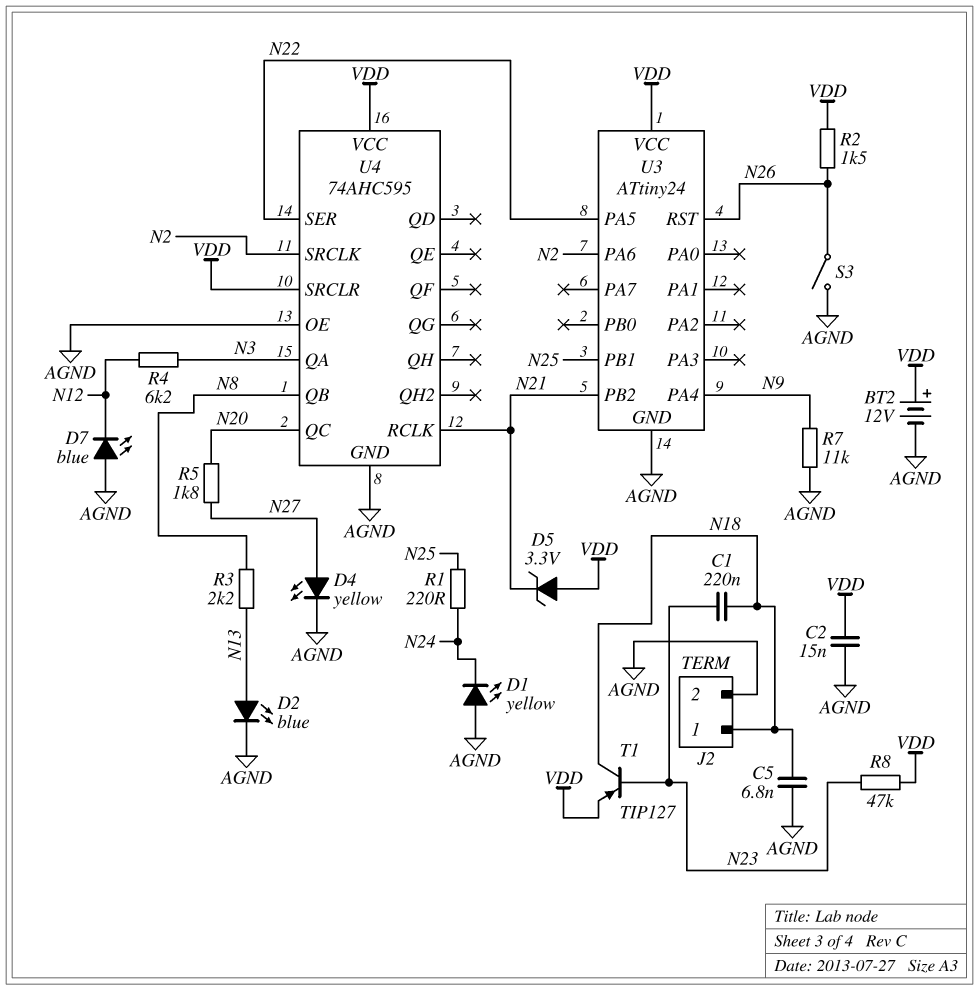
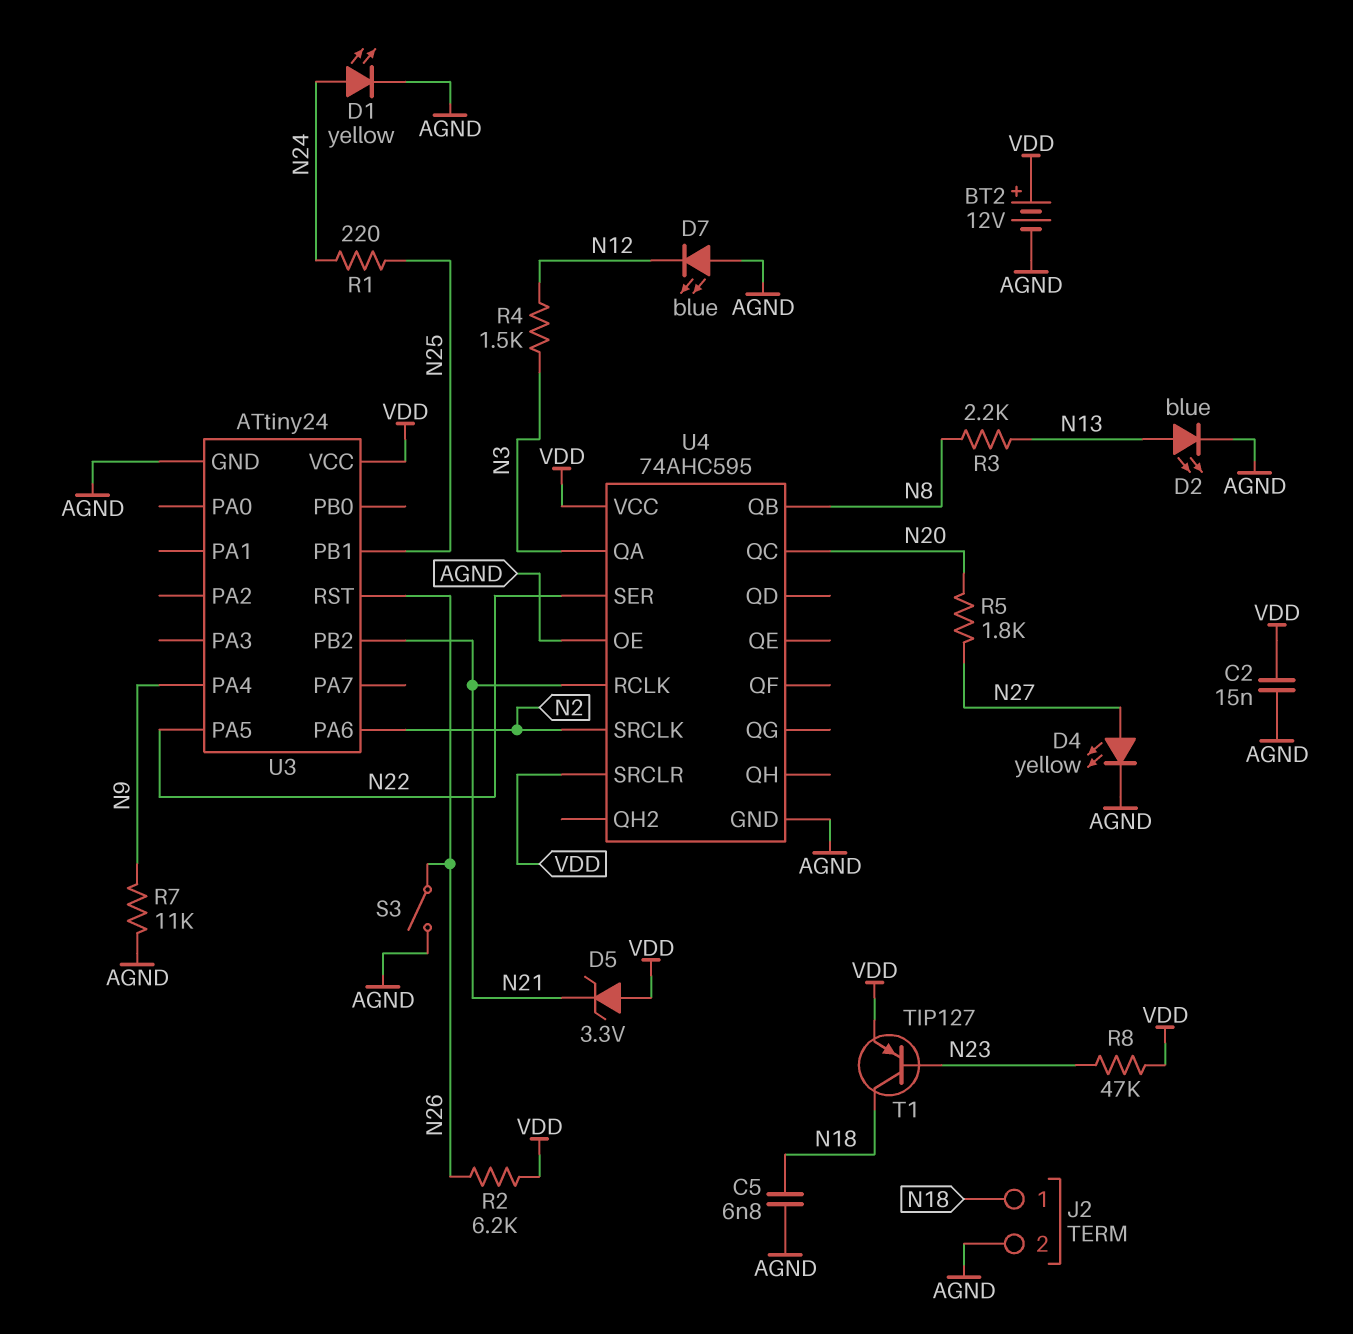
C1: 220nF (N18, N23) -> none
D1: LED yellow (A AGND, K N24) -> LED yellow (A N24, K AGND)
R2: 1.5k (N26, VDD) -> 6.2k (N26, VDD)
R4: 6.2k (N3, N12) -> 1.5k (N3, N12)

